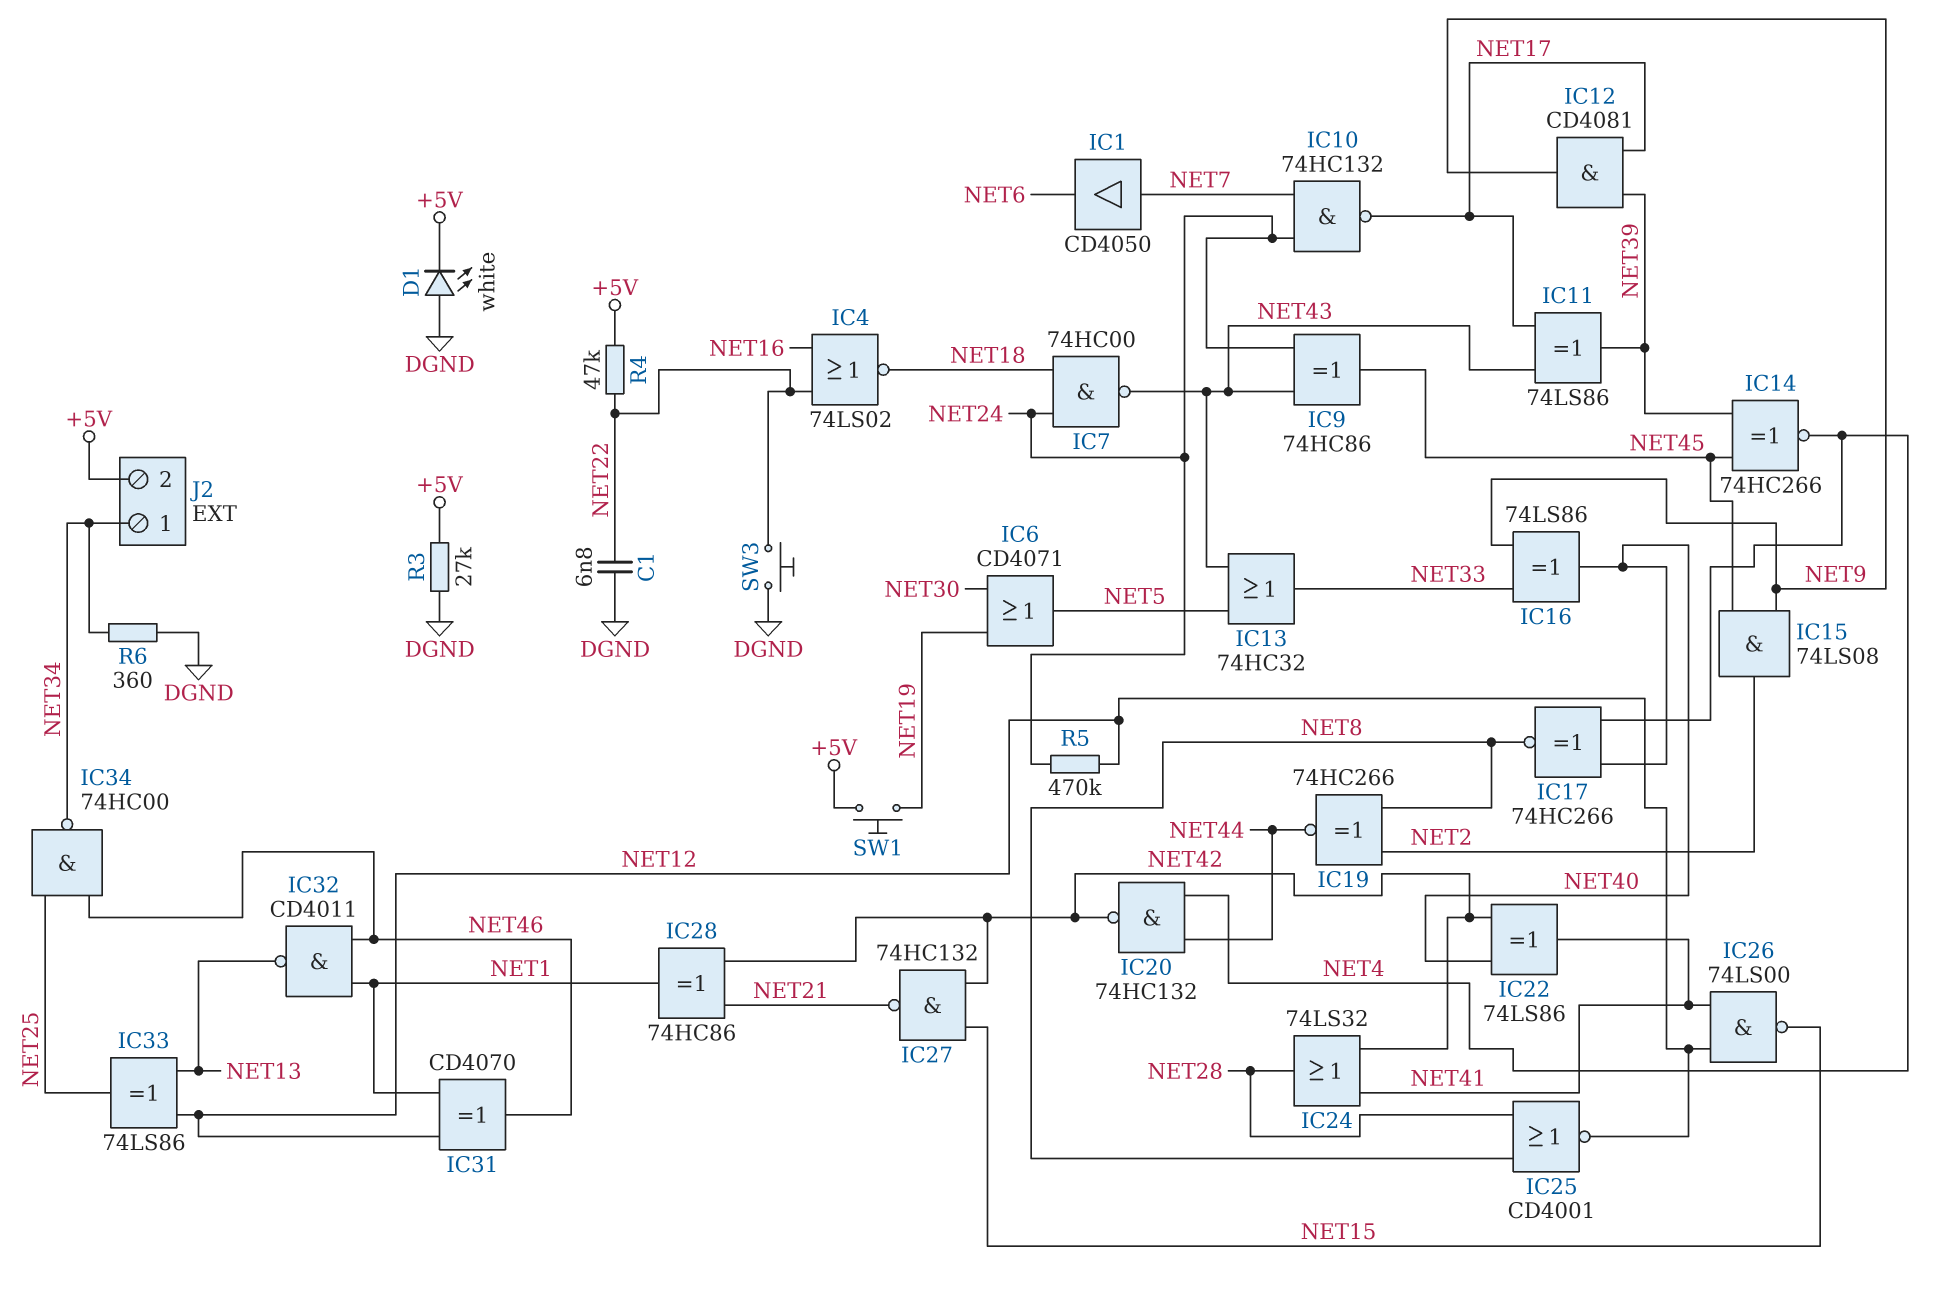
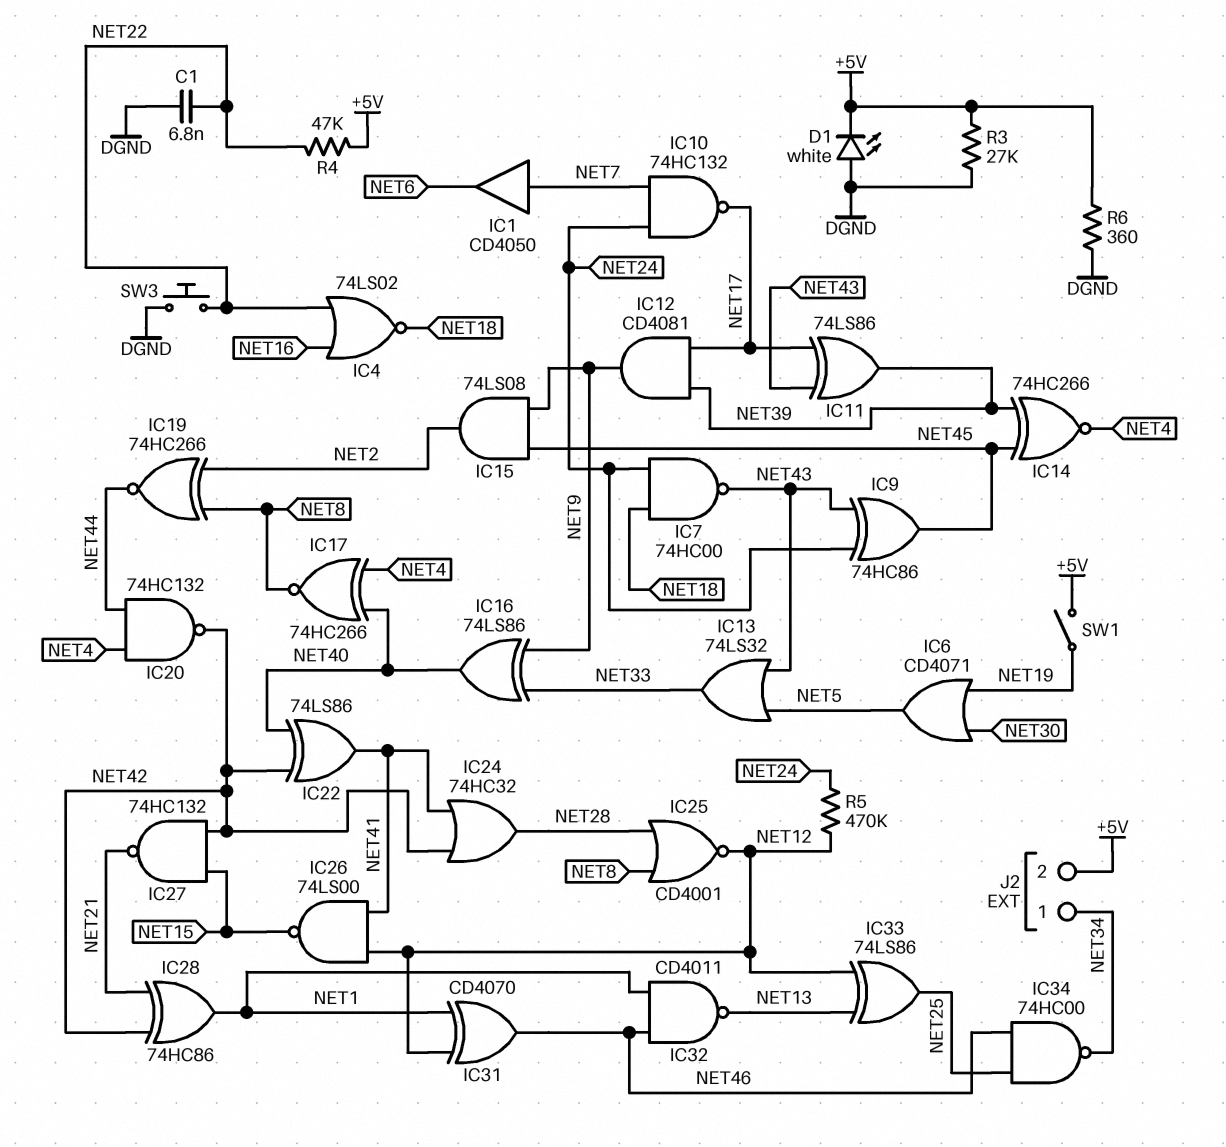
IC13: OR 74HC32 (in NET5, in NET43, out NET33) -> OR 74LS32 (in NET5, in NET43, out NET33)
IC24: OR 74LS32 (in NET41, in NET42, out NET28) -> OR 74HC32 (in NET41, in NET42, out NET28)
R6: 360 (DGND, NET34) -> 360 (+5V, DGND)
SW1: button (+5V, NET19) -> switch (+5V, NET19)

